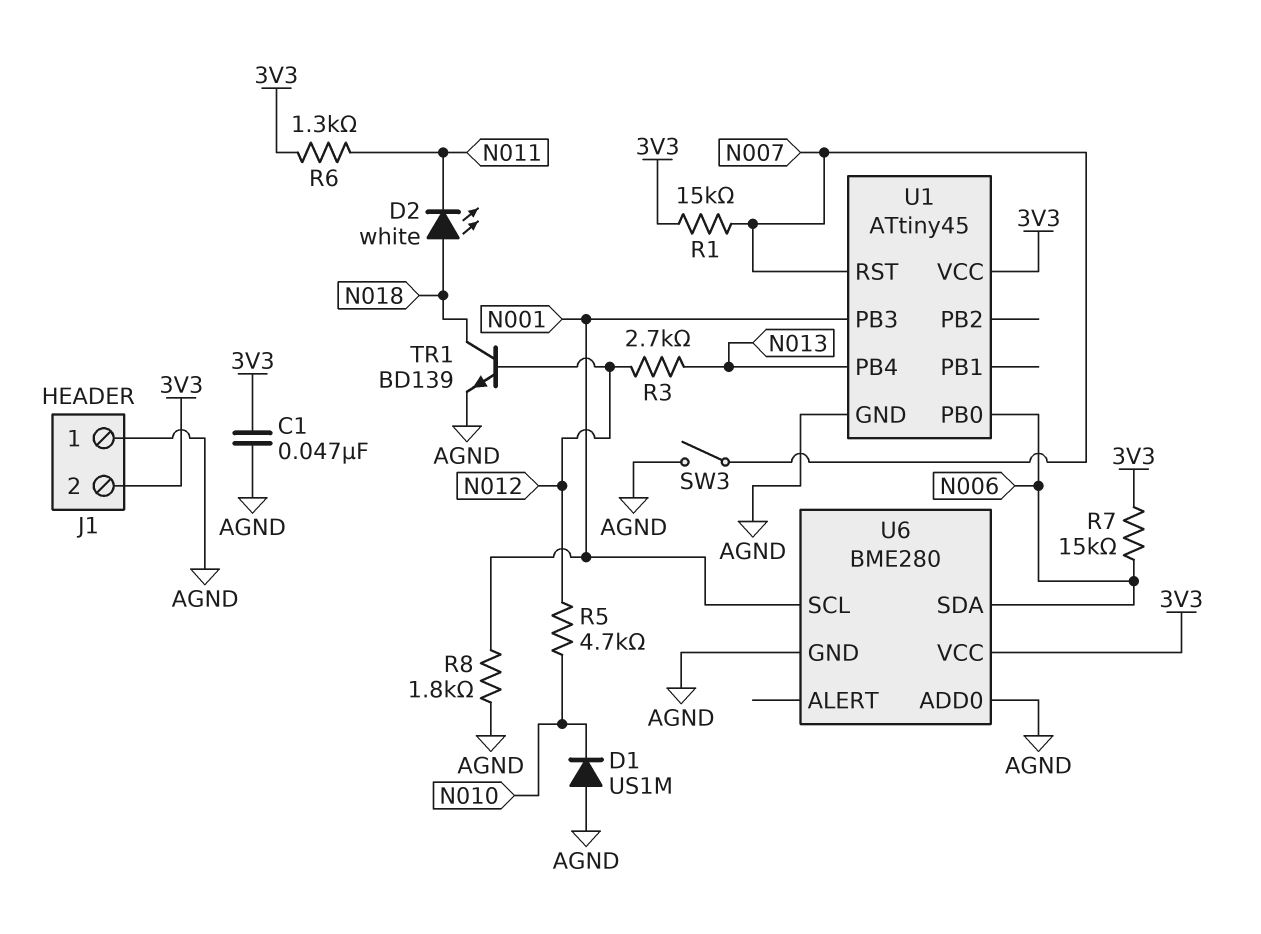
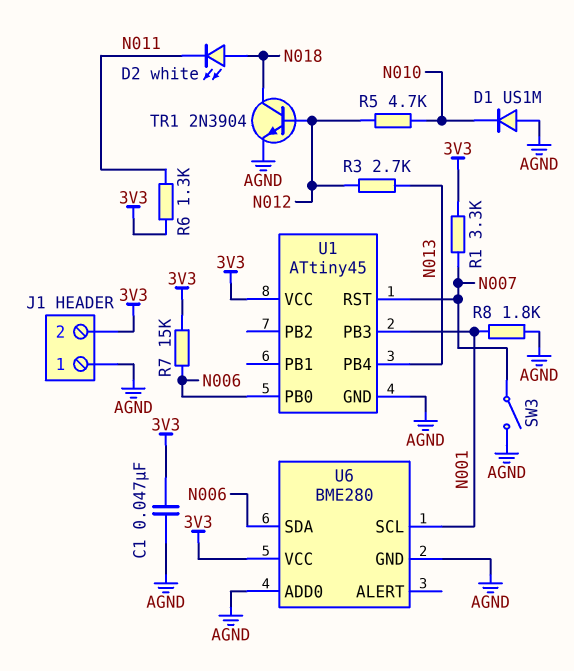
R1: 15k (3V3, N007) -> 3.3k (3V3, N007)
TR1: NPN BD139 (B N012, C N018, E AGND) -> NPN 2N3904 (B N012, C N018, E AGND)

